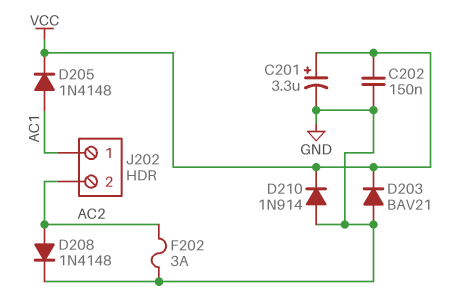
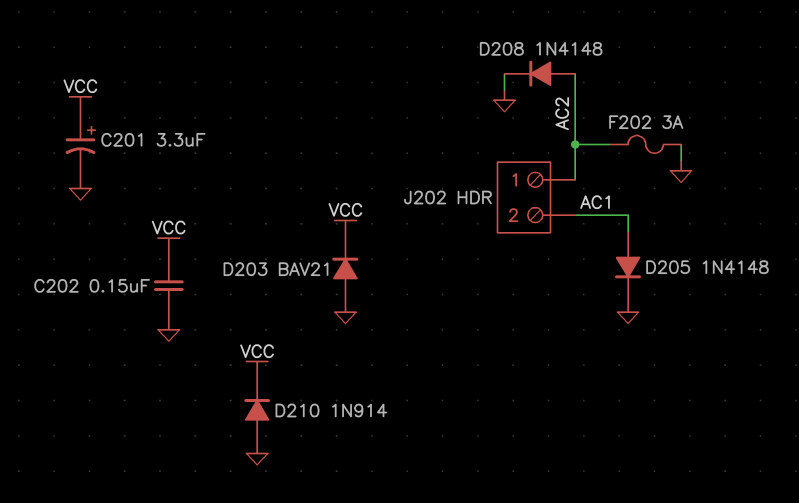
D205: diode 1N4148 (A AC1, K VCC) -> diode 1N4148 (A AC1, K GND)
J202 pin 1: AC1 -> AC2
J202 pin 2: AC2 -> AC1

